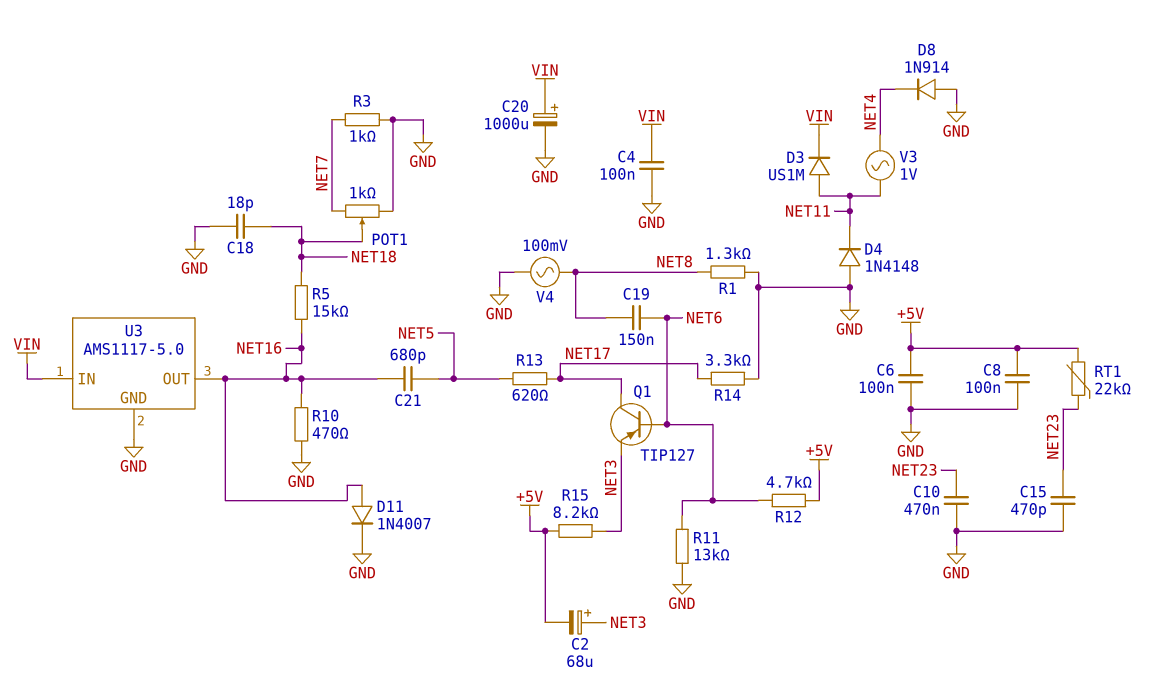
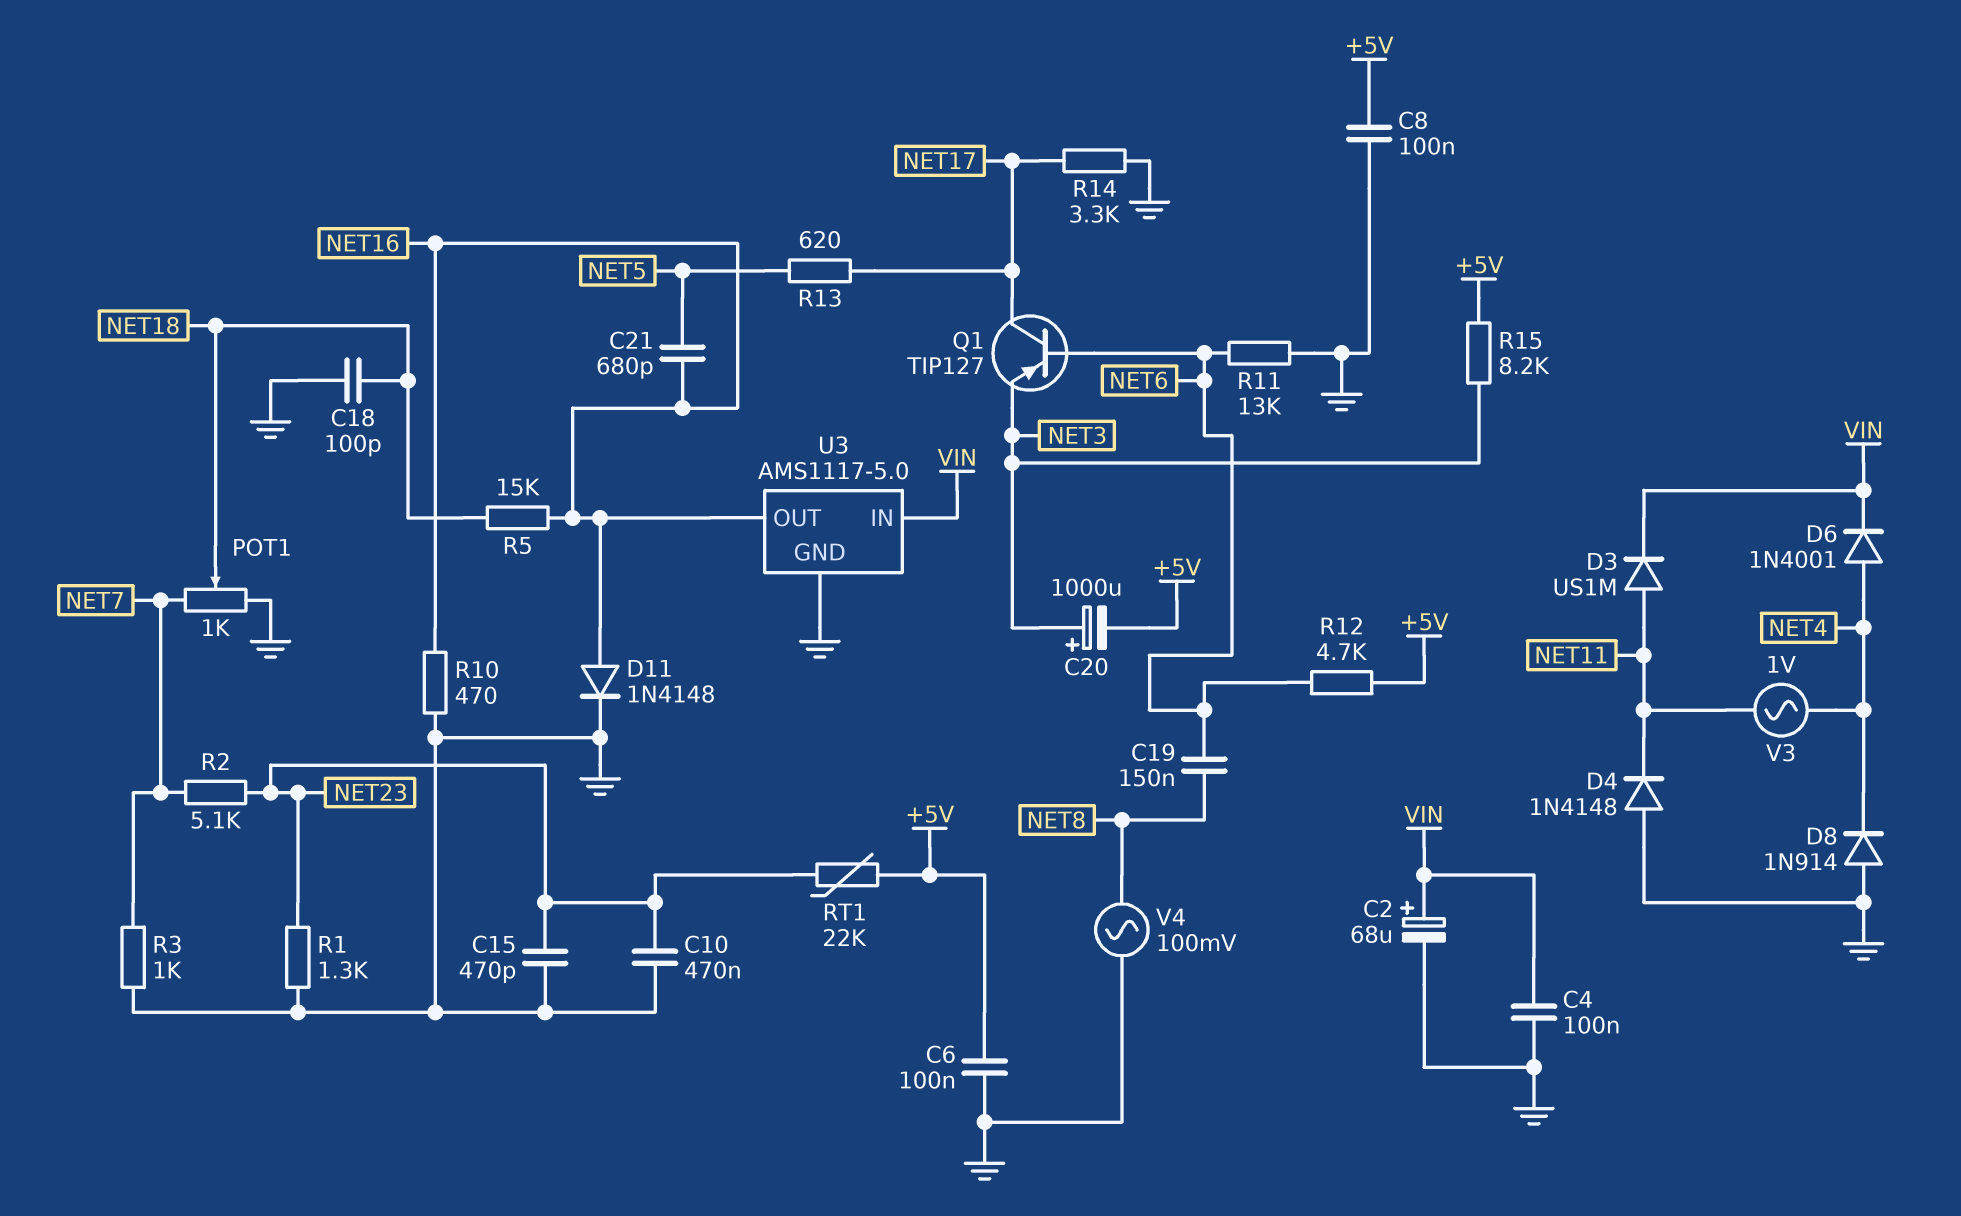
C2: 68uF (plus NET3, minus +5V) -> 68uF (plus VIN, minus GND)
C18: 18pF (GND, NET18) -> 100pF (GND, NET18)
C20: 1000uF (plus VIN, minus GND) -> 1000uF (plus NET3, minus +5V)
D6: none -> diode 1N4001 (A NET4, K VIN)
D11: diode 1N4007 (A NET16, K GND) -> diode 1N4148 (A NET16, K GND)
R1: 1.3k (GND, NET8) -> 1.3k (GND, NET23)
R2: none -> 5.1k (NET7, NET23)

